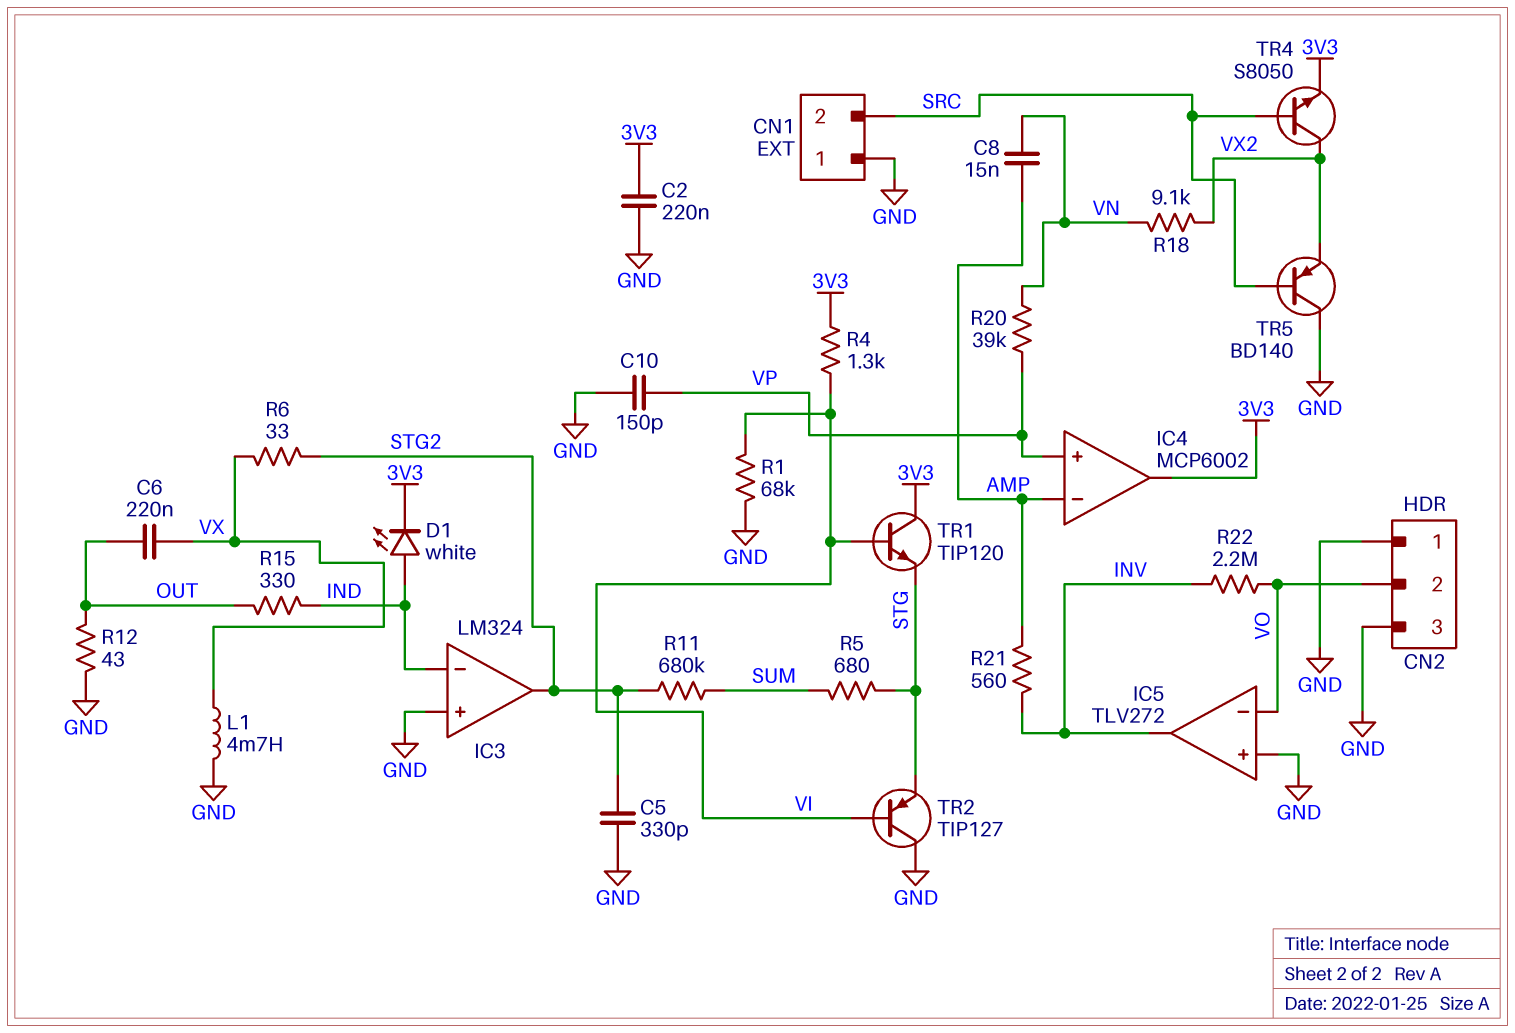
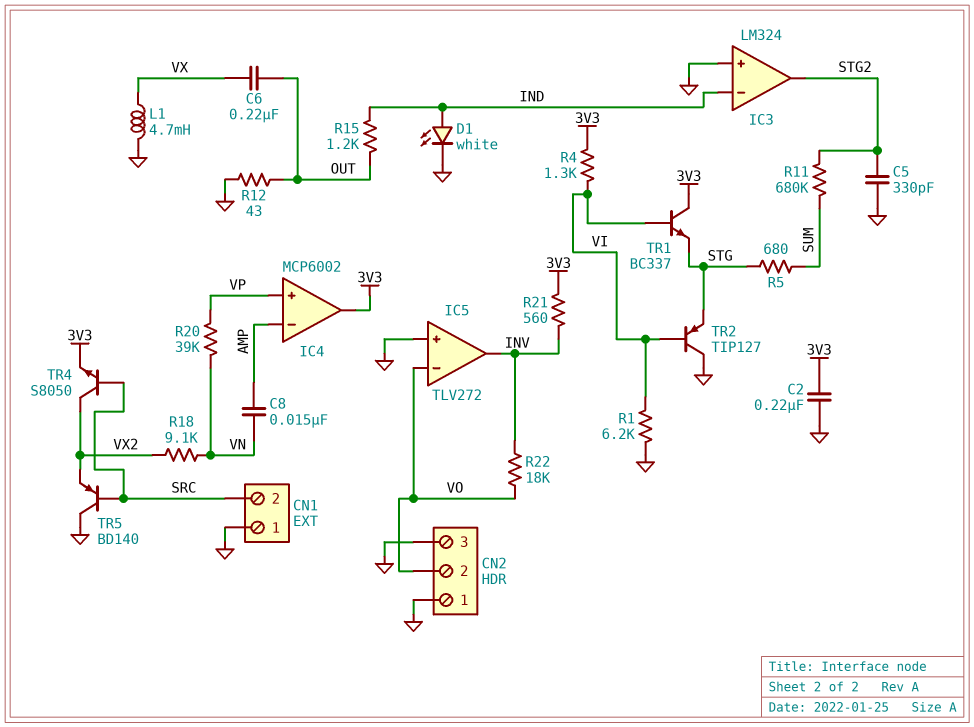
C10: 150pF (GND, VP) -> none
D1: LED white (A IND, K 3V3) -> LED white (A IND, K GND)
R1: 68k (GND, VI) -> 6.2k (GND, VI)
R6: 33 (STG2, VX) -> none
R15: 330 (IND, OUT) -> 1.2k (IND, OUT)
R21: 560 (AMP, INV) -> 560 (3V3, INV)
R22: 2.2M (INV, VO) -> 18k (INV, VO)
TR1: NPN TIP120 (B VI, C 3V3, E STG) -> NPN BC337 (B VI, C 3V3, E STG)

